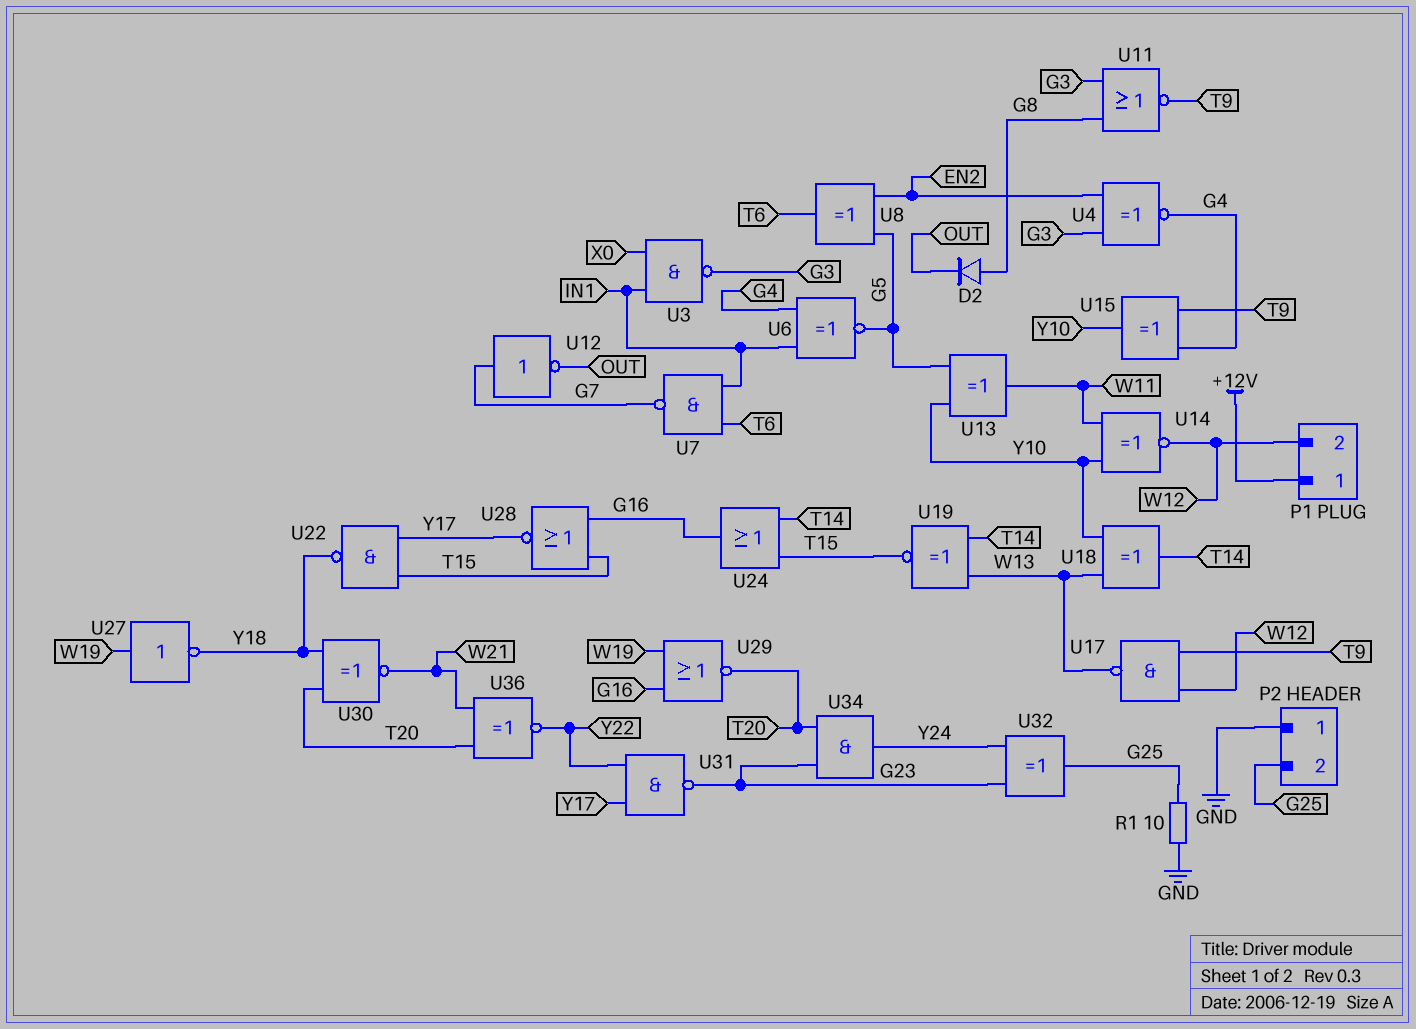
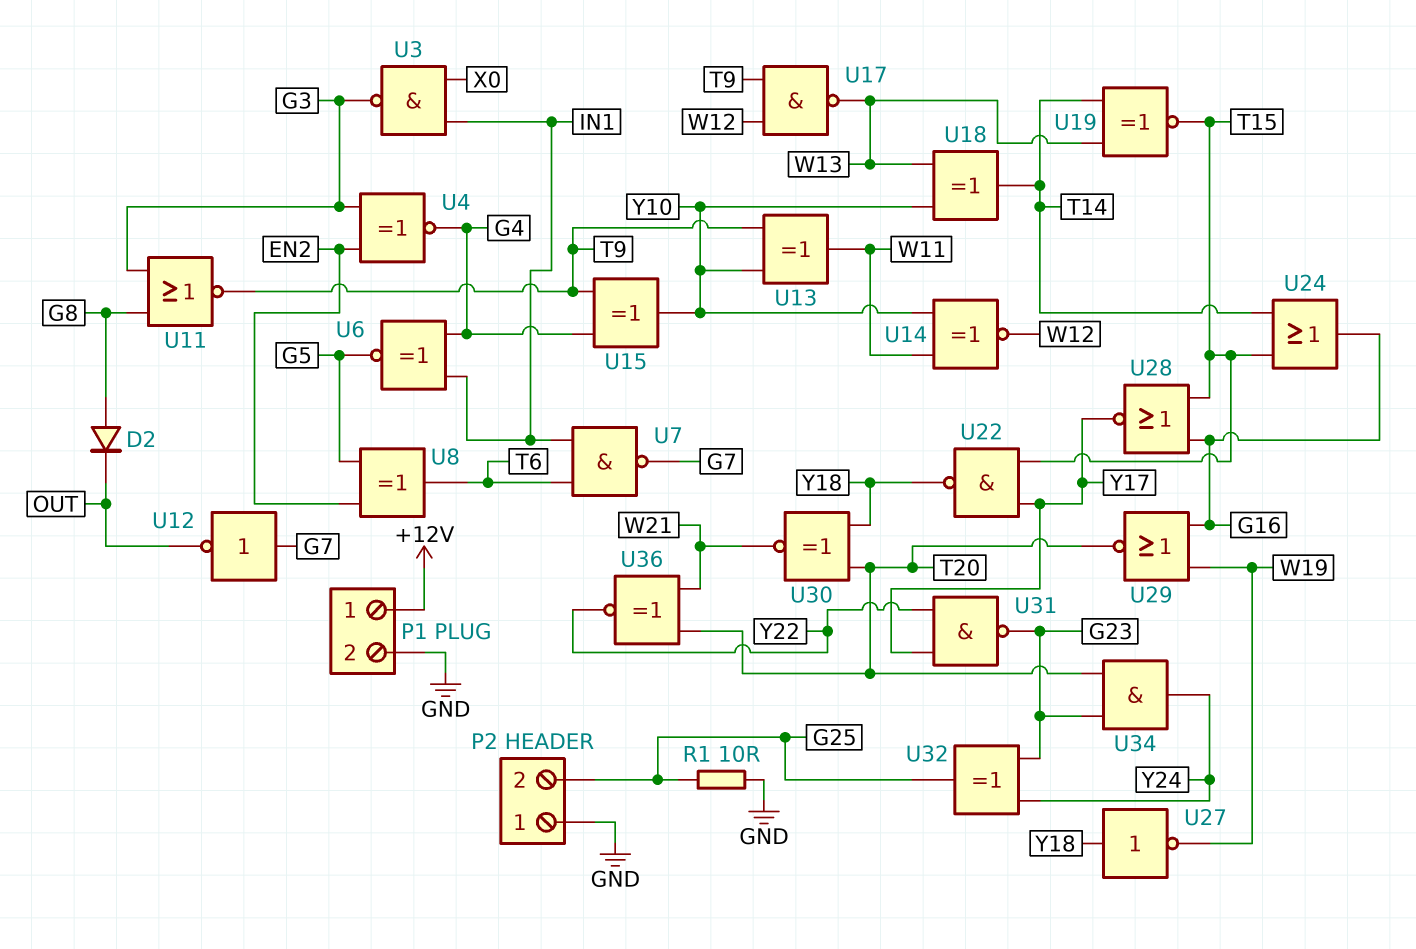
P1 pin 2: W12 -> GND
U13: XOR (in G5, in Y10, out W11) -> XOR (in T9, in Y10, out W11)
U27: NOT (in W19, out Y18) -> NOT (in Y18, out W19)

